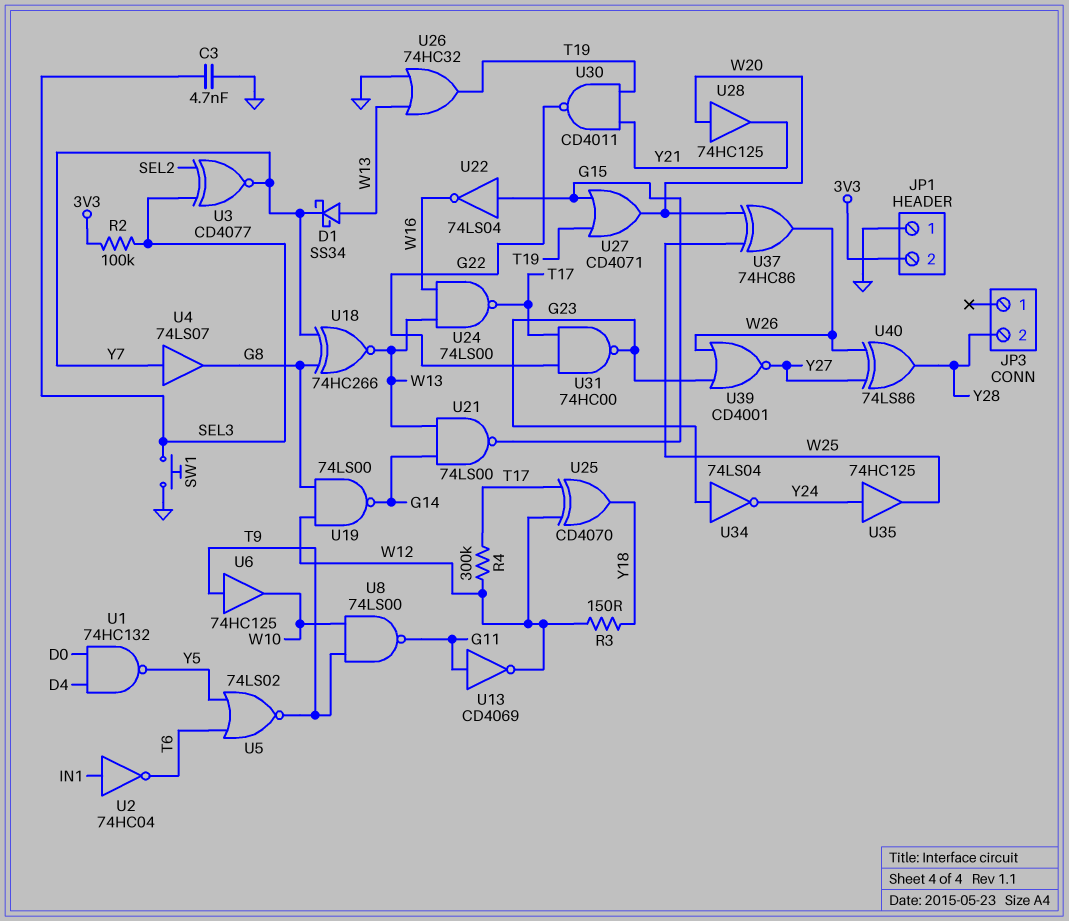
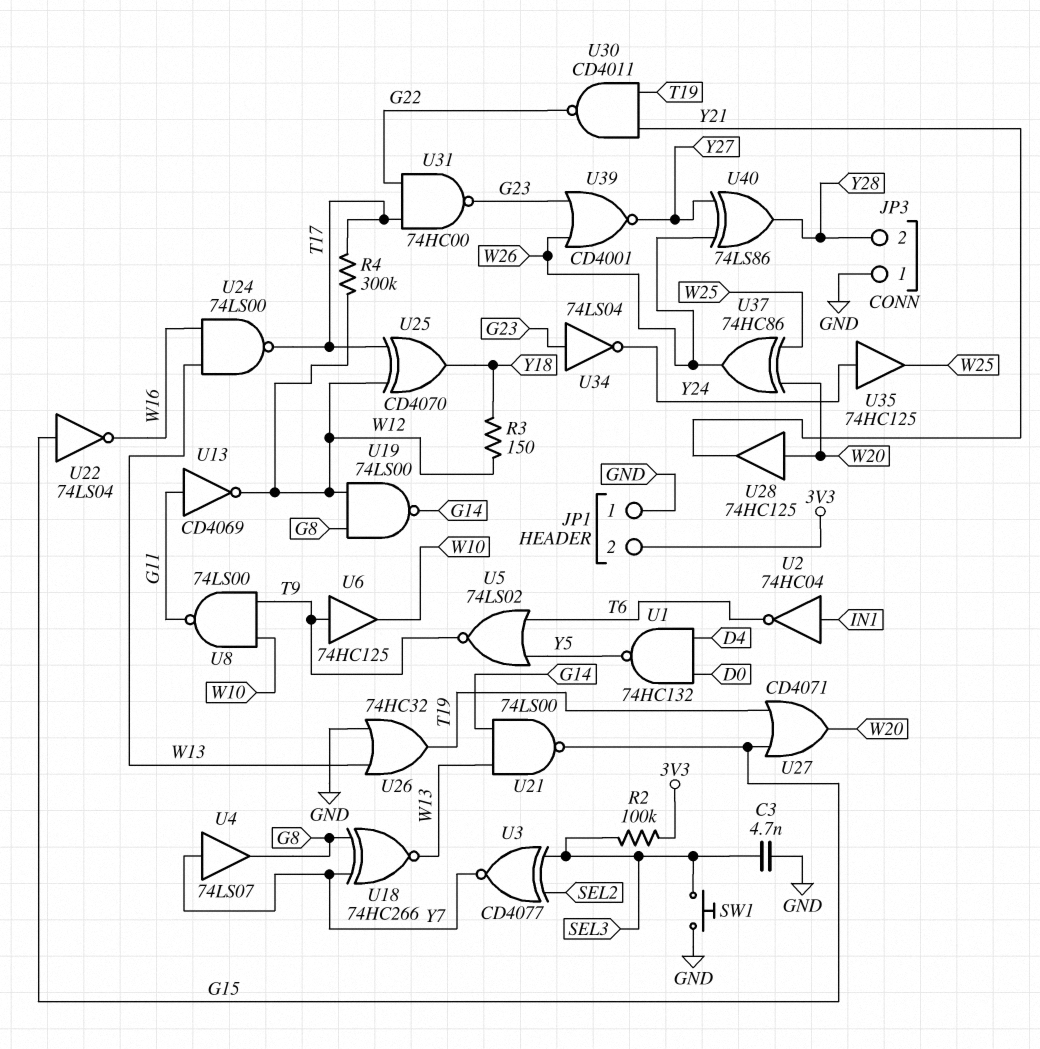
D1: schottky SS34 (A W13, K Y7) -> none
JP3 pin 1: none -> GND

